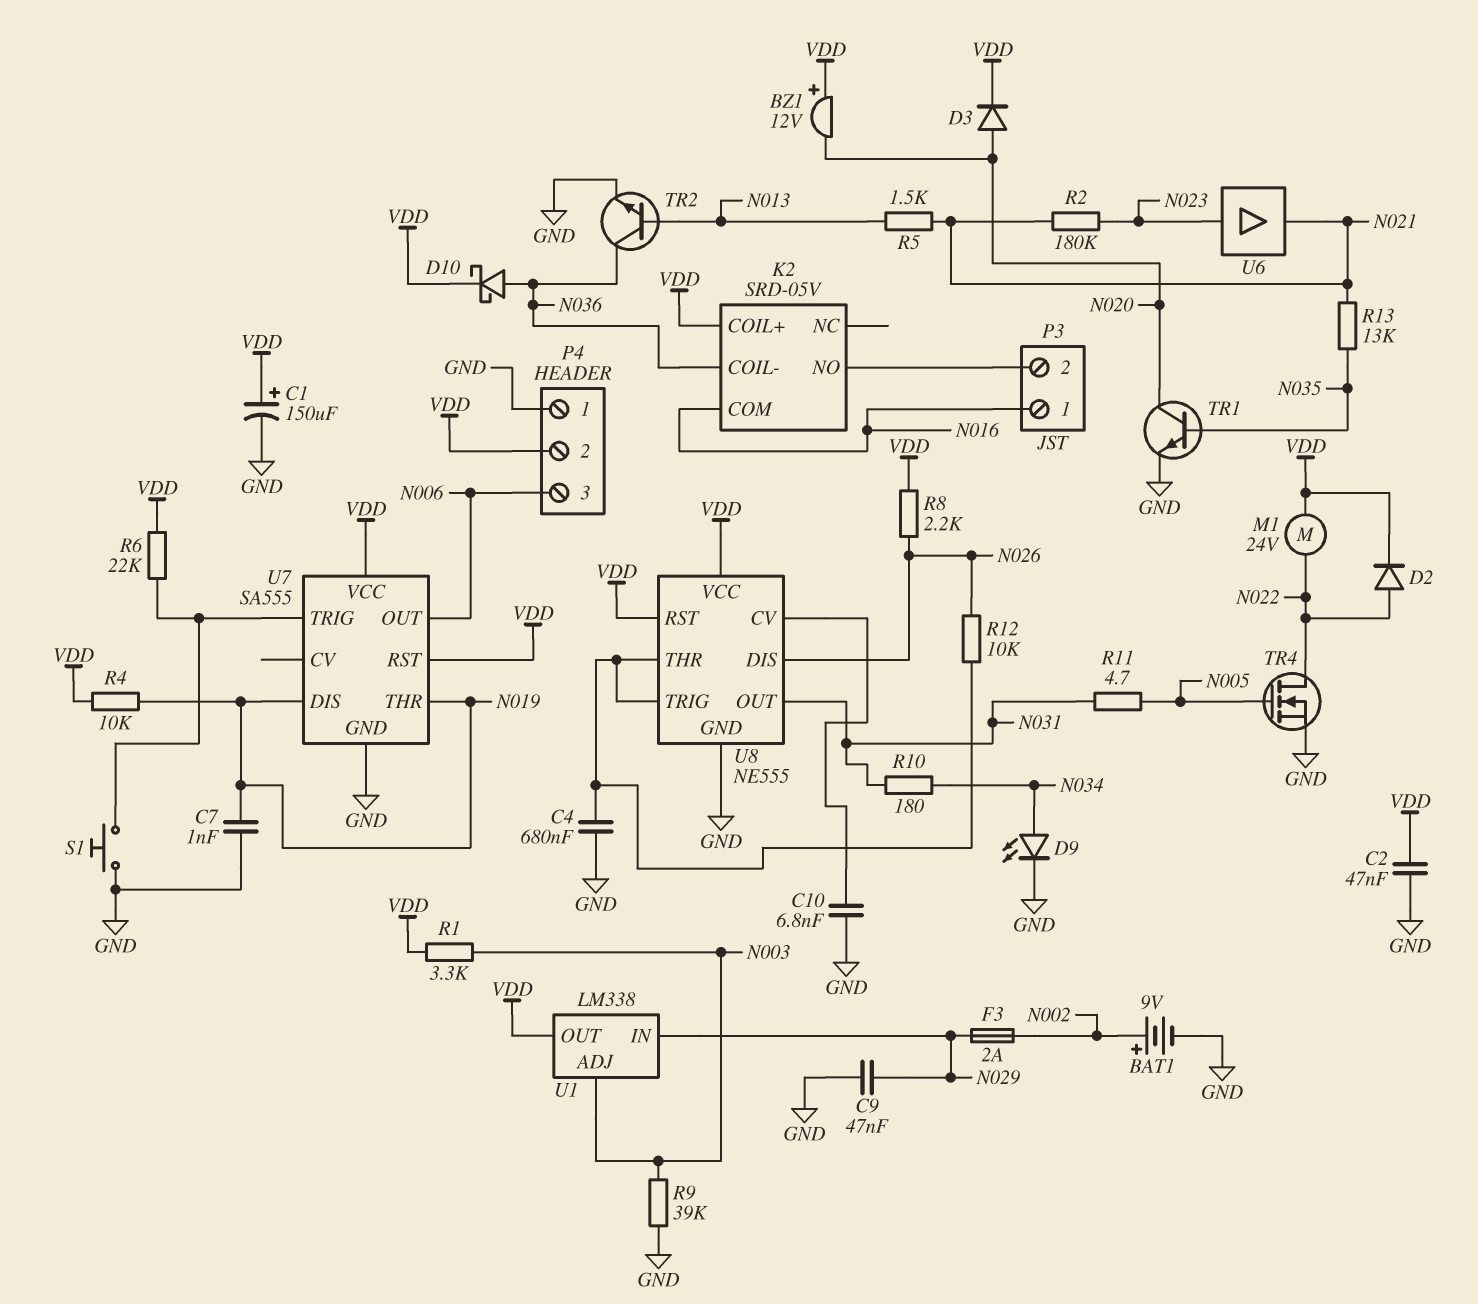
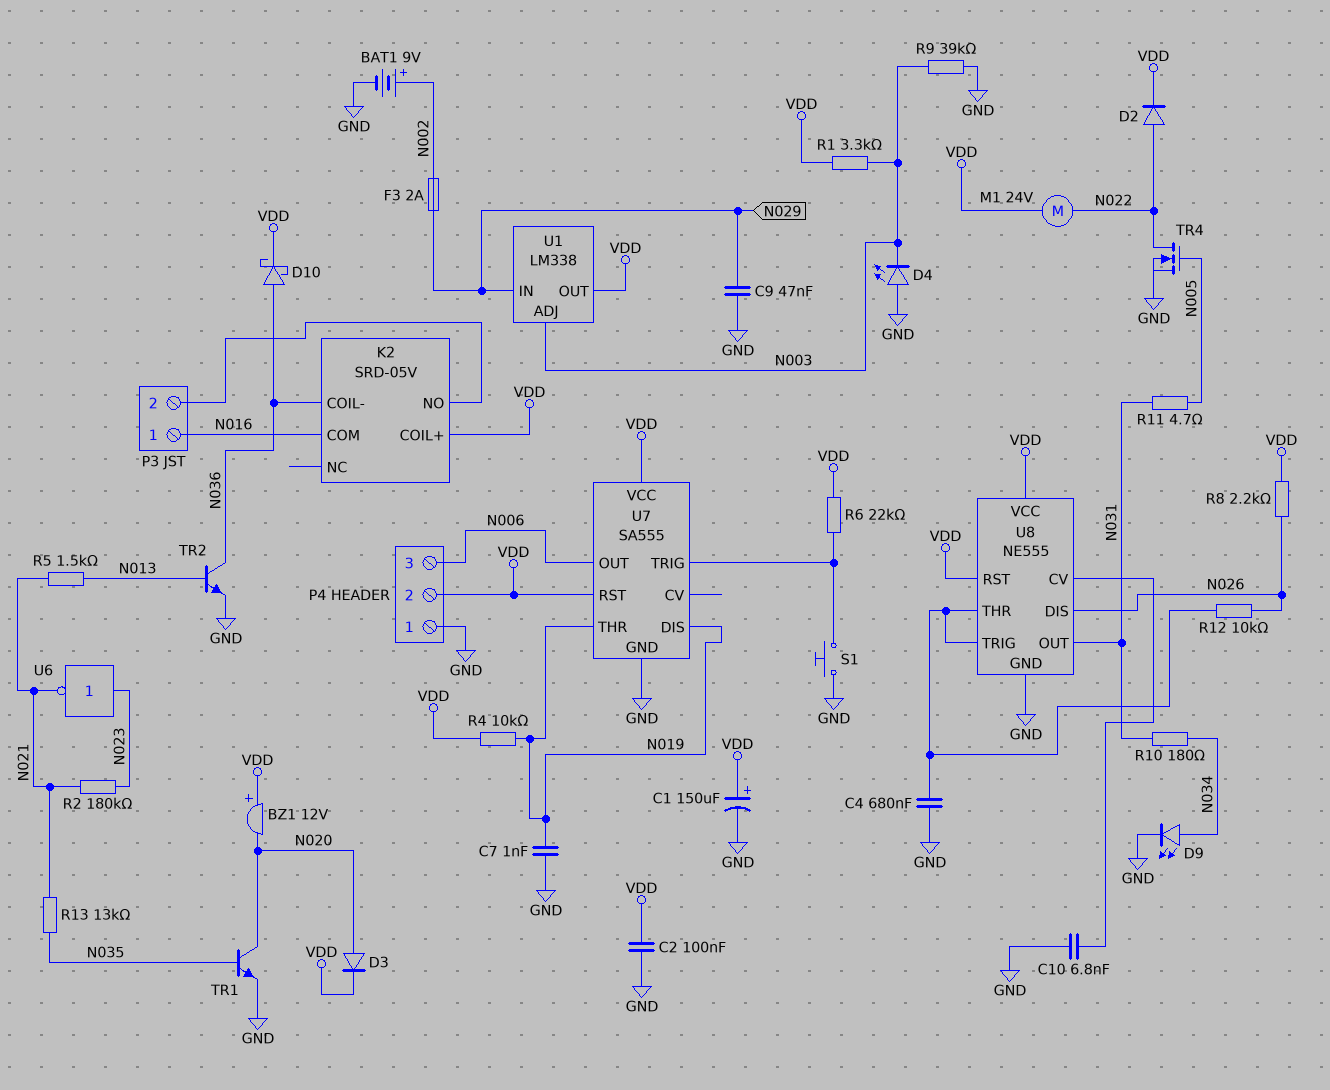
C2: 47nF (GND, VDD) -> 100nF (GND, VDD)
D4: none -> LED (A GND, K N003)
U6: buffer (in N023, out N021) -> NOT (in N023, out N021)

